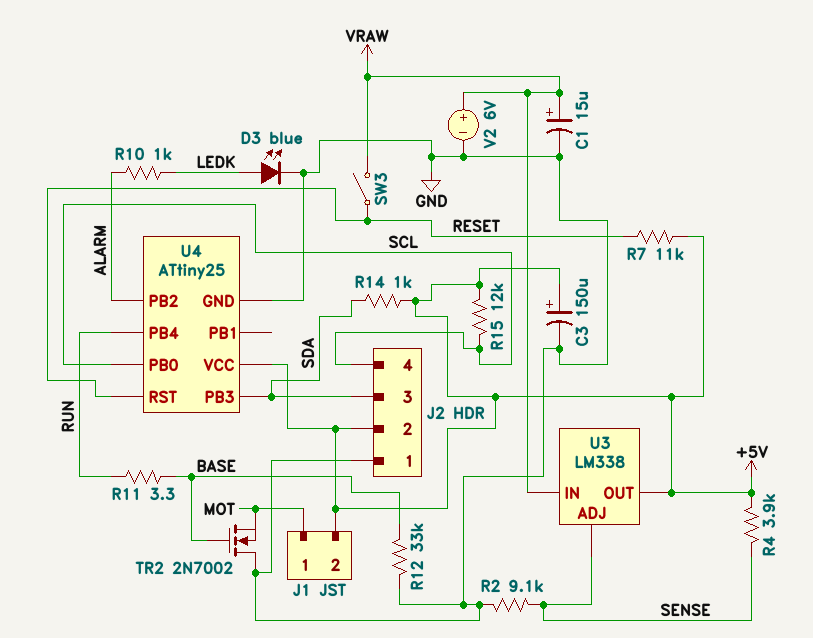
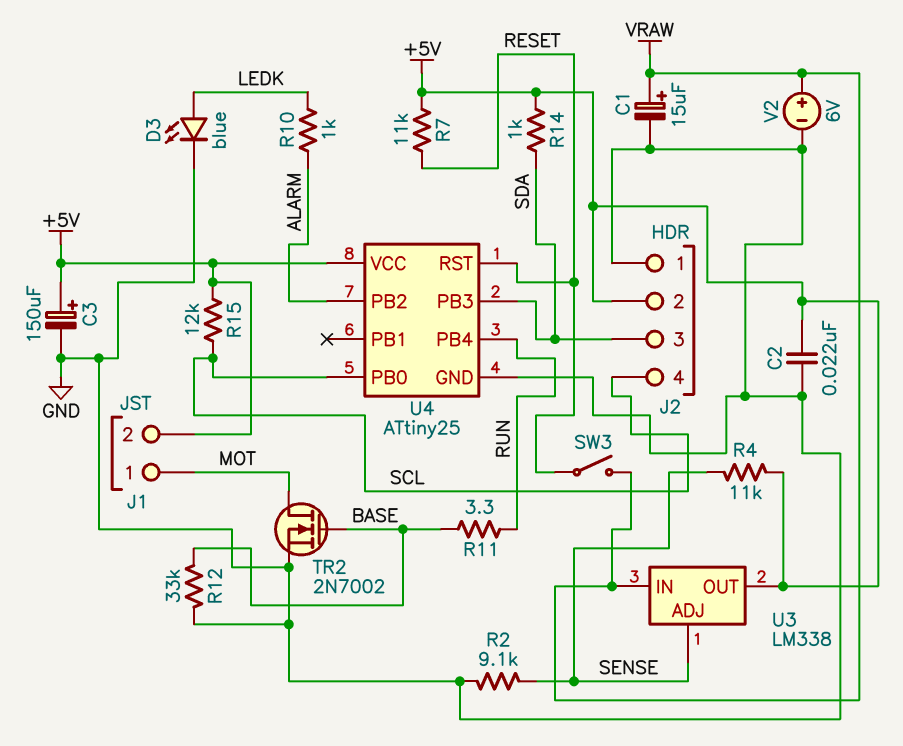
C2: none -> 22nF (+5V, GND)
R4: 3.9k (+5V, SENSE) -> 11k (+5V, SENSE)
TR2: NMOS 2N7002 (G BASE, D GND, S MOT) -> NMOS 2N7002 (G BASE, D MOT, S GND)

